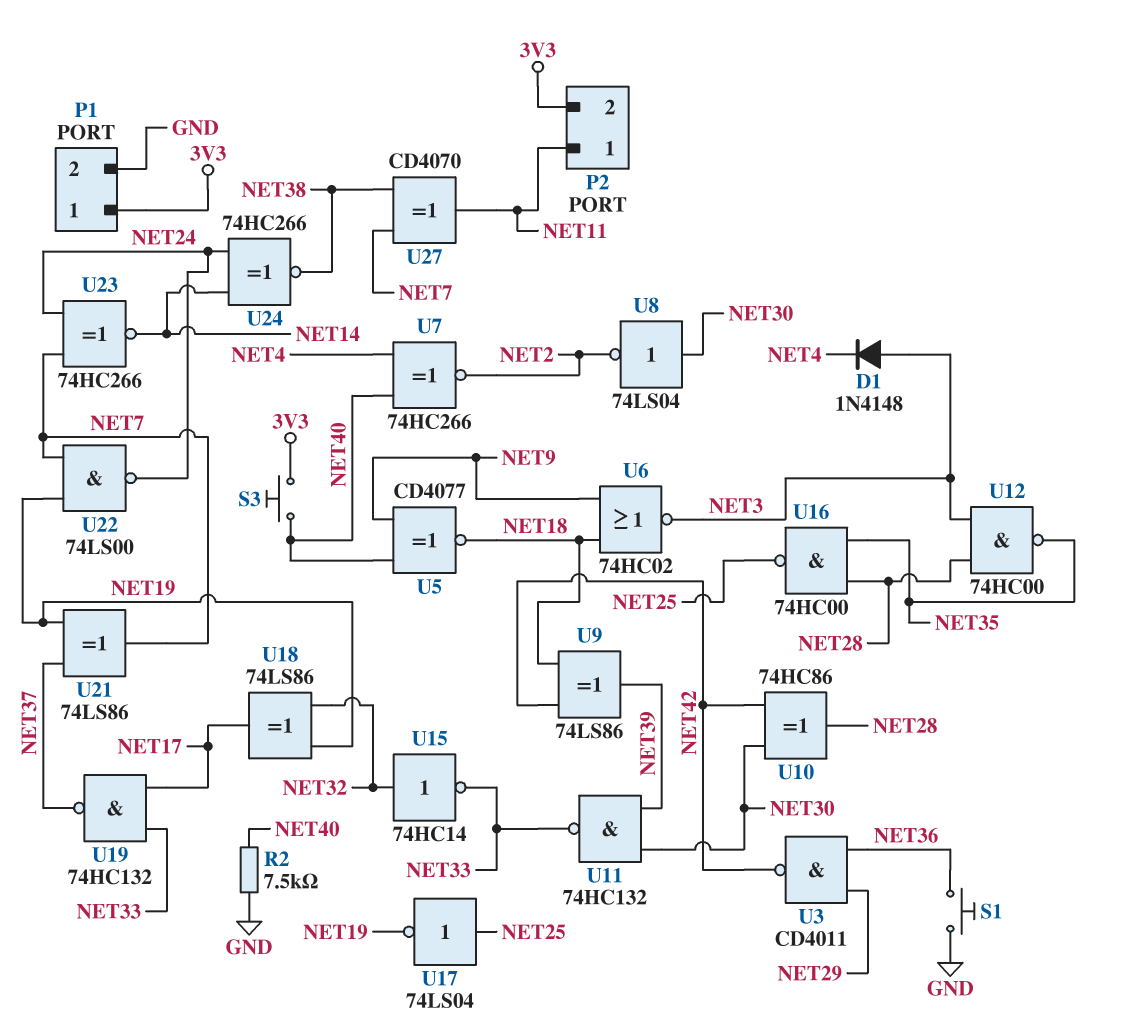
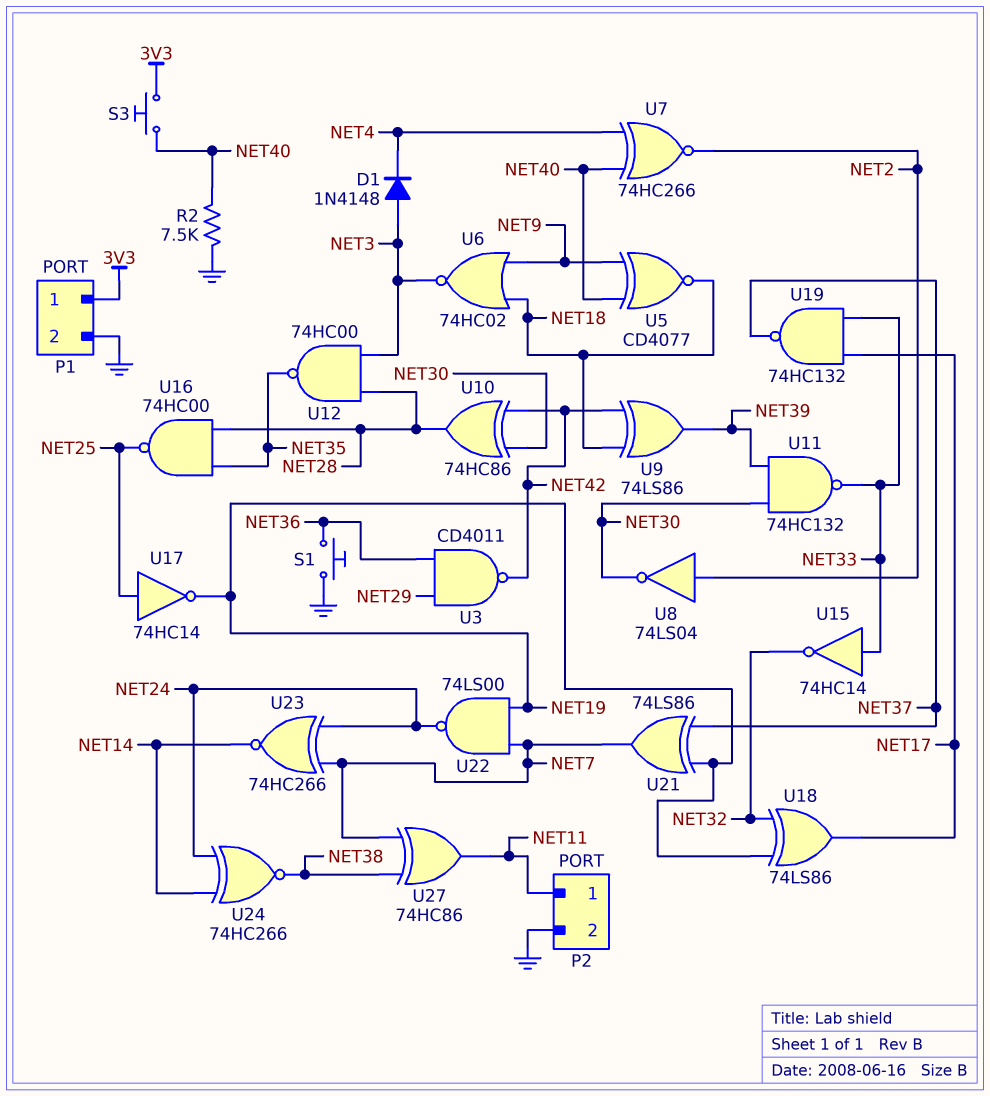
P2 pin 2: 3V3 -> GND
U8: NOT 74LS04 (in NET30, out NET2) -> NOT 74LS04 (in NET2, out NET30)
U15: NOT 74HC14 (in NET32, out NET33) -> NOT 74HC14 (in NET33, out NET32)
U17: NOT 74LS04 (in NET25, out NET19) -> NOT 74HC14 (in NET25, out NET19)
U27: XOR CD4070 (in NET7, in NET38, out NET11) -> XOR 74HC86 (in NET7, in NET38, out NET11)

